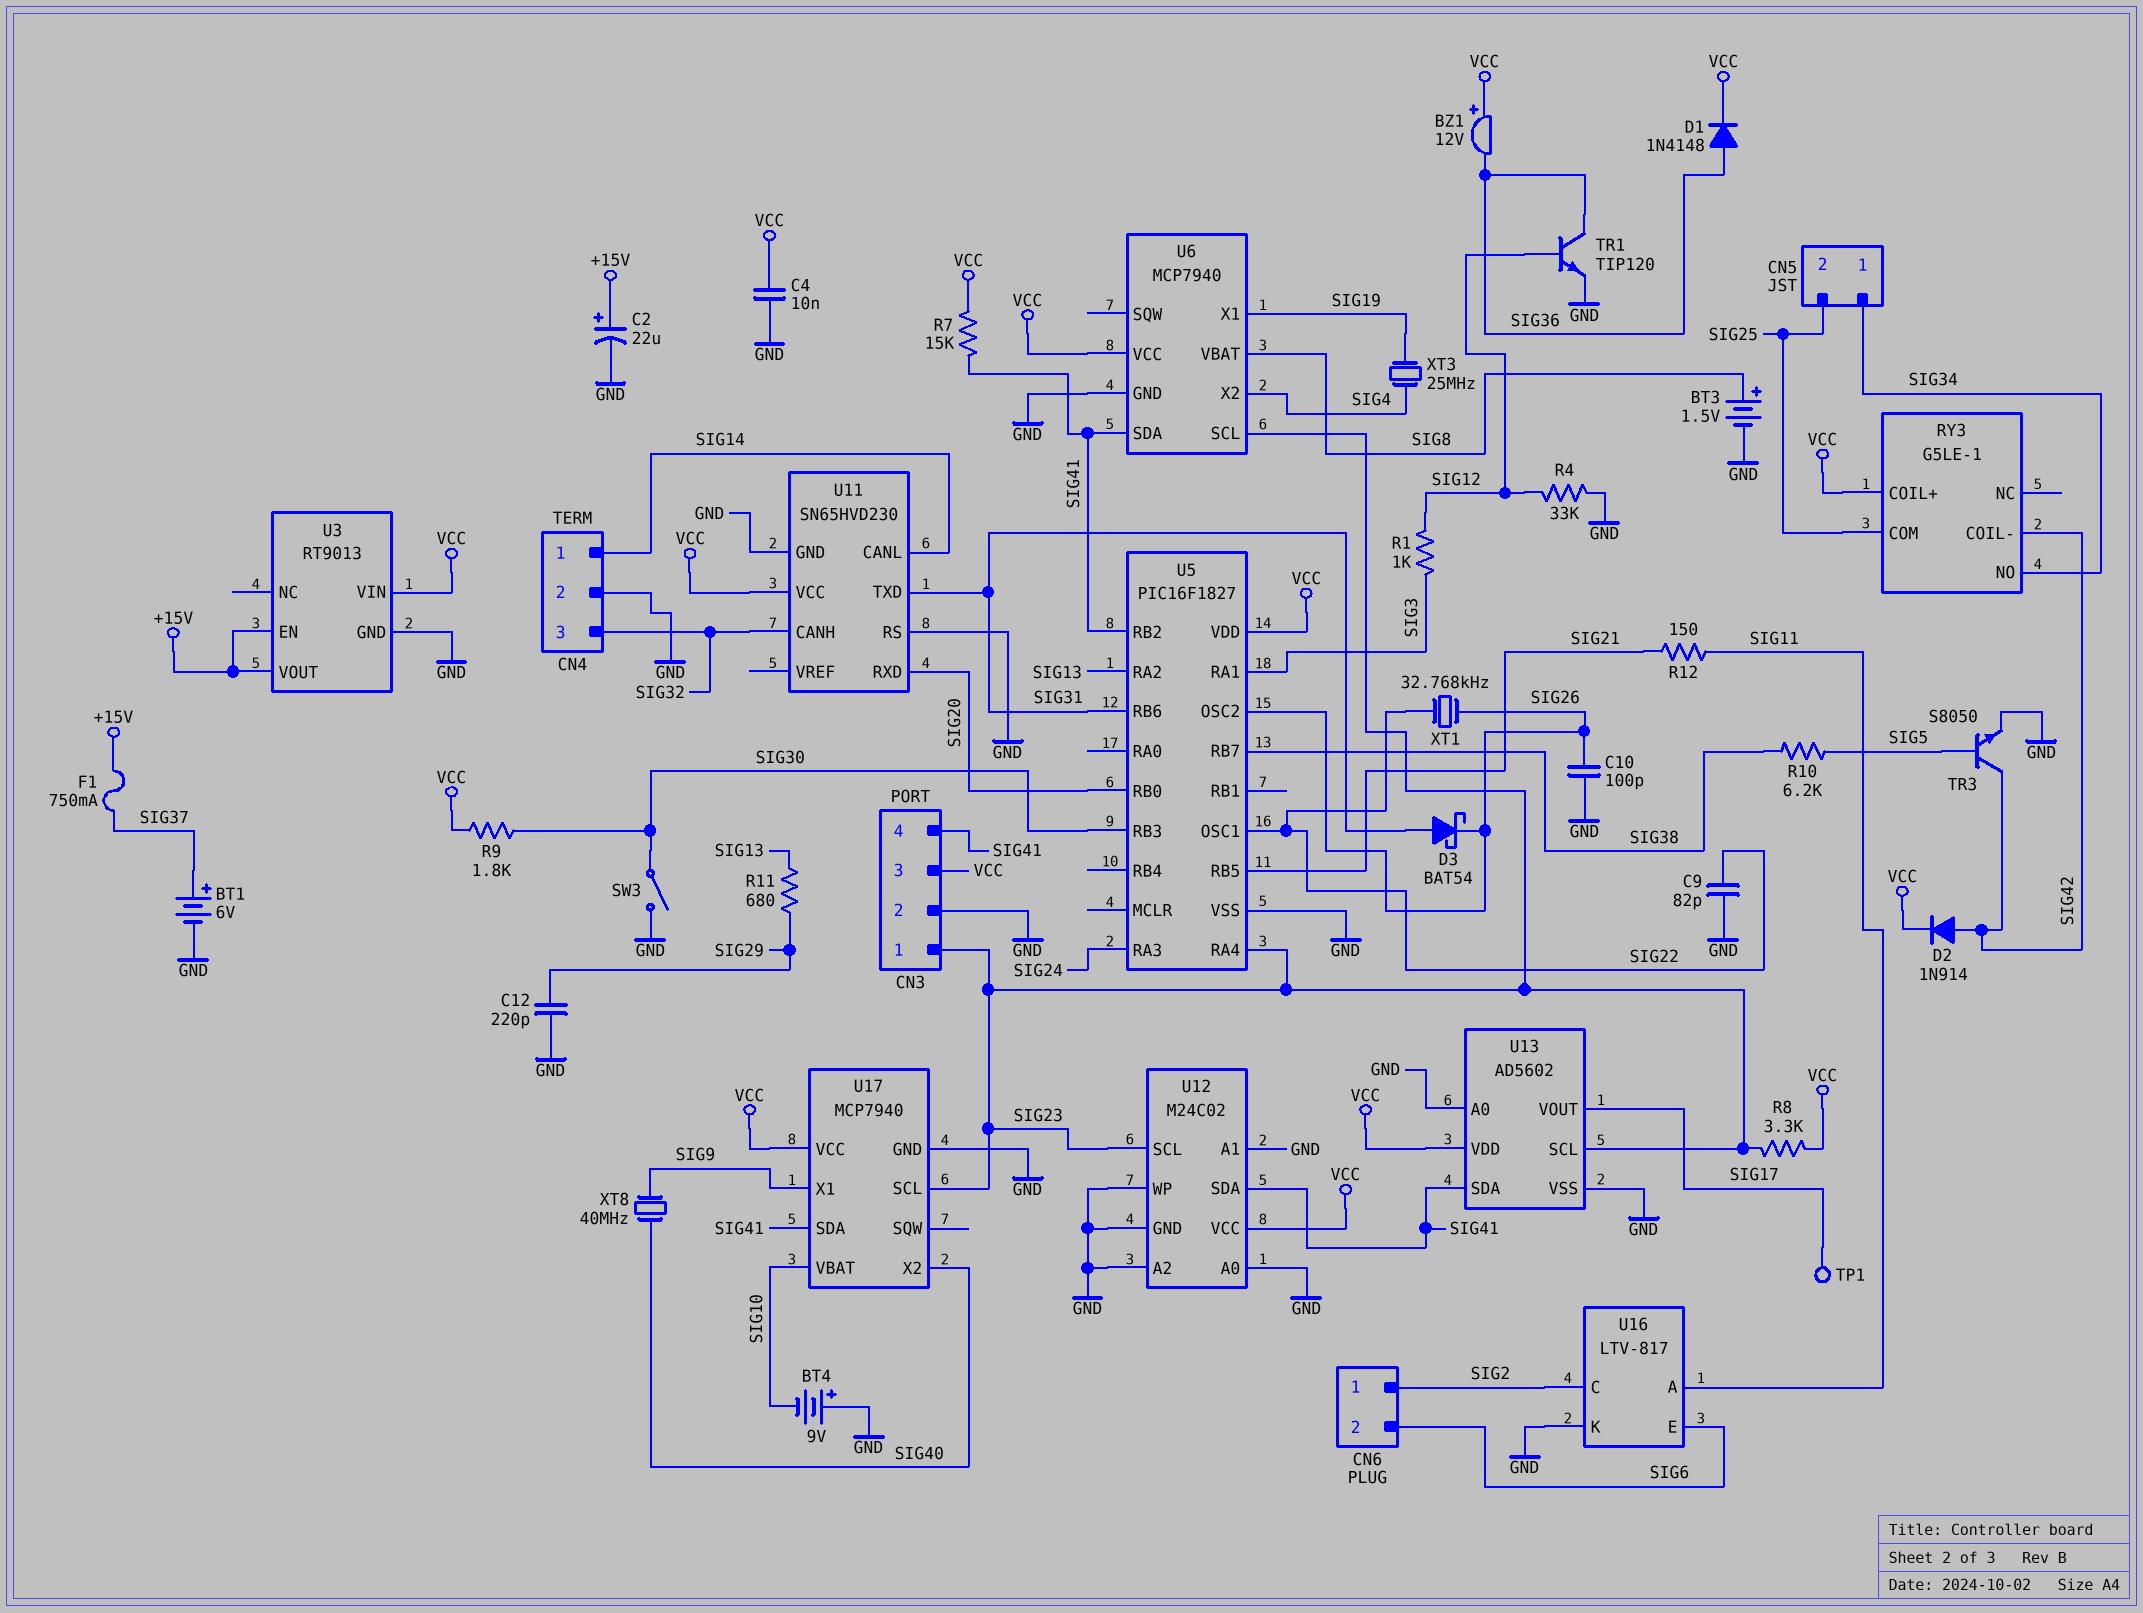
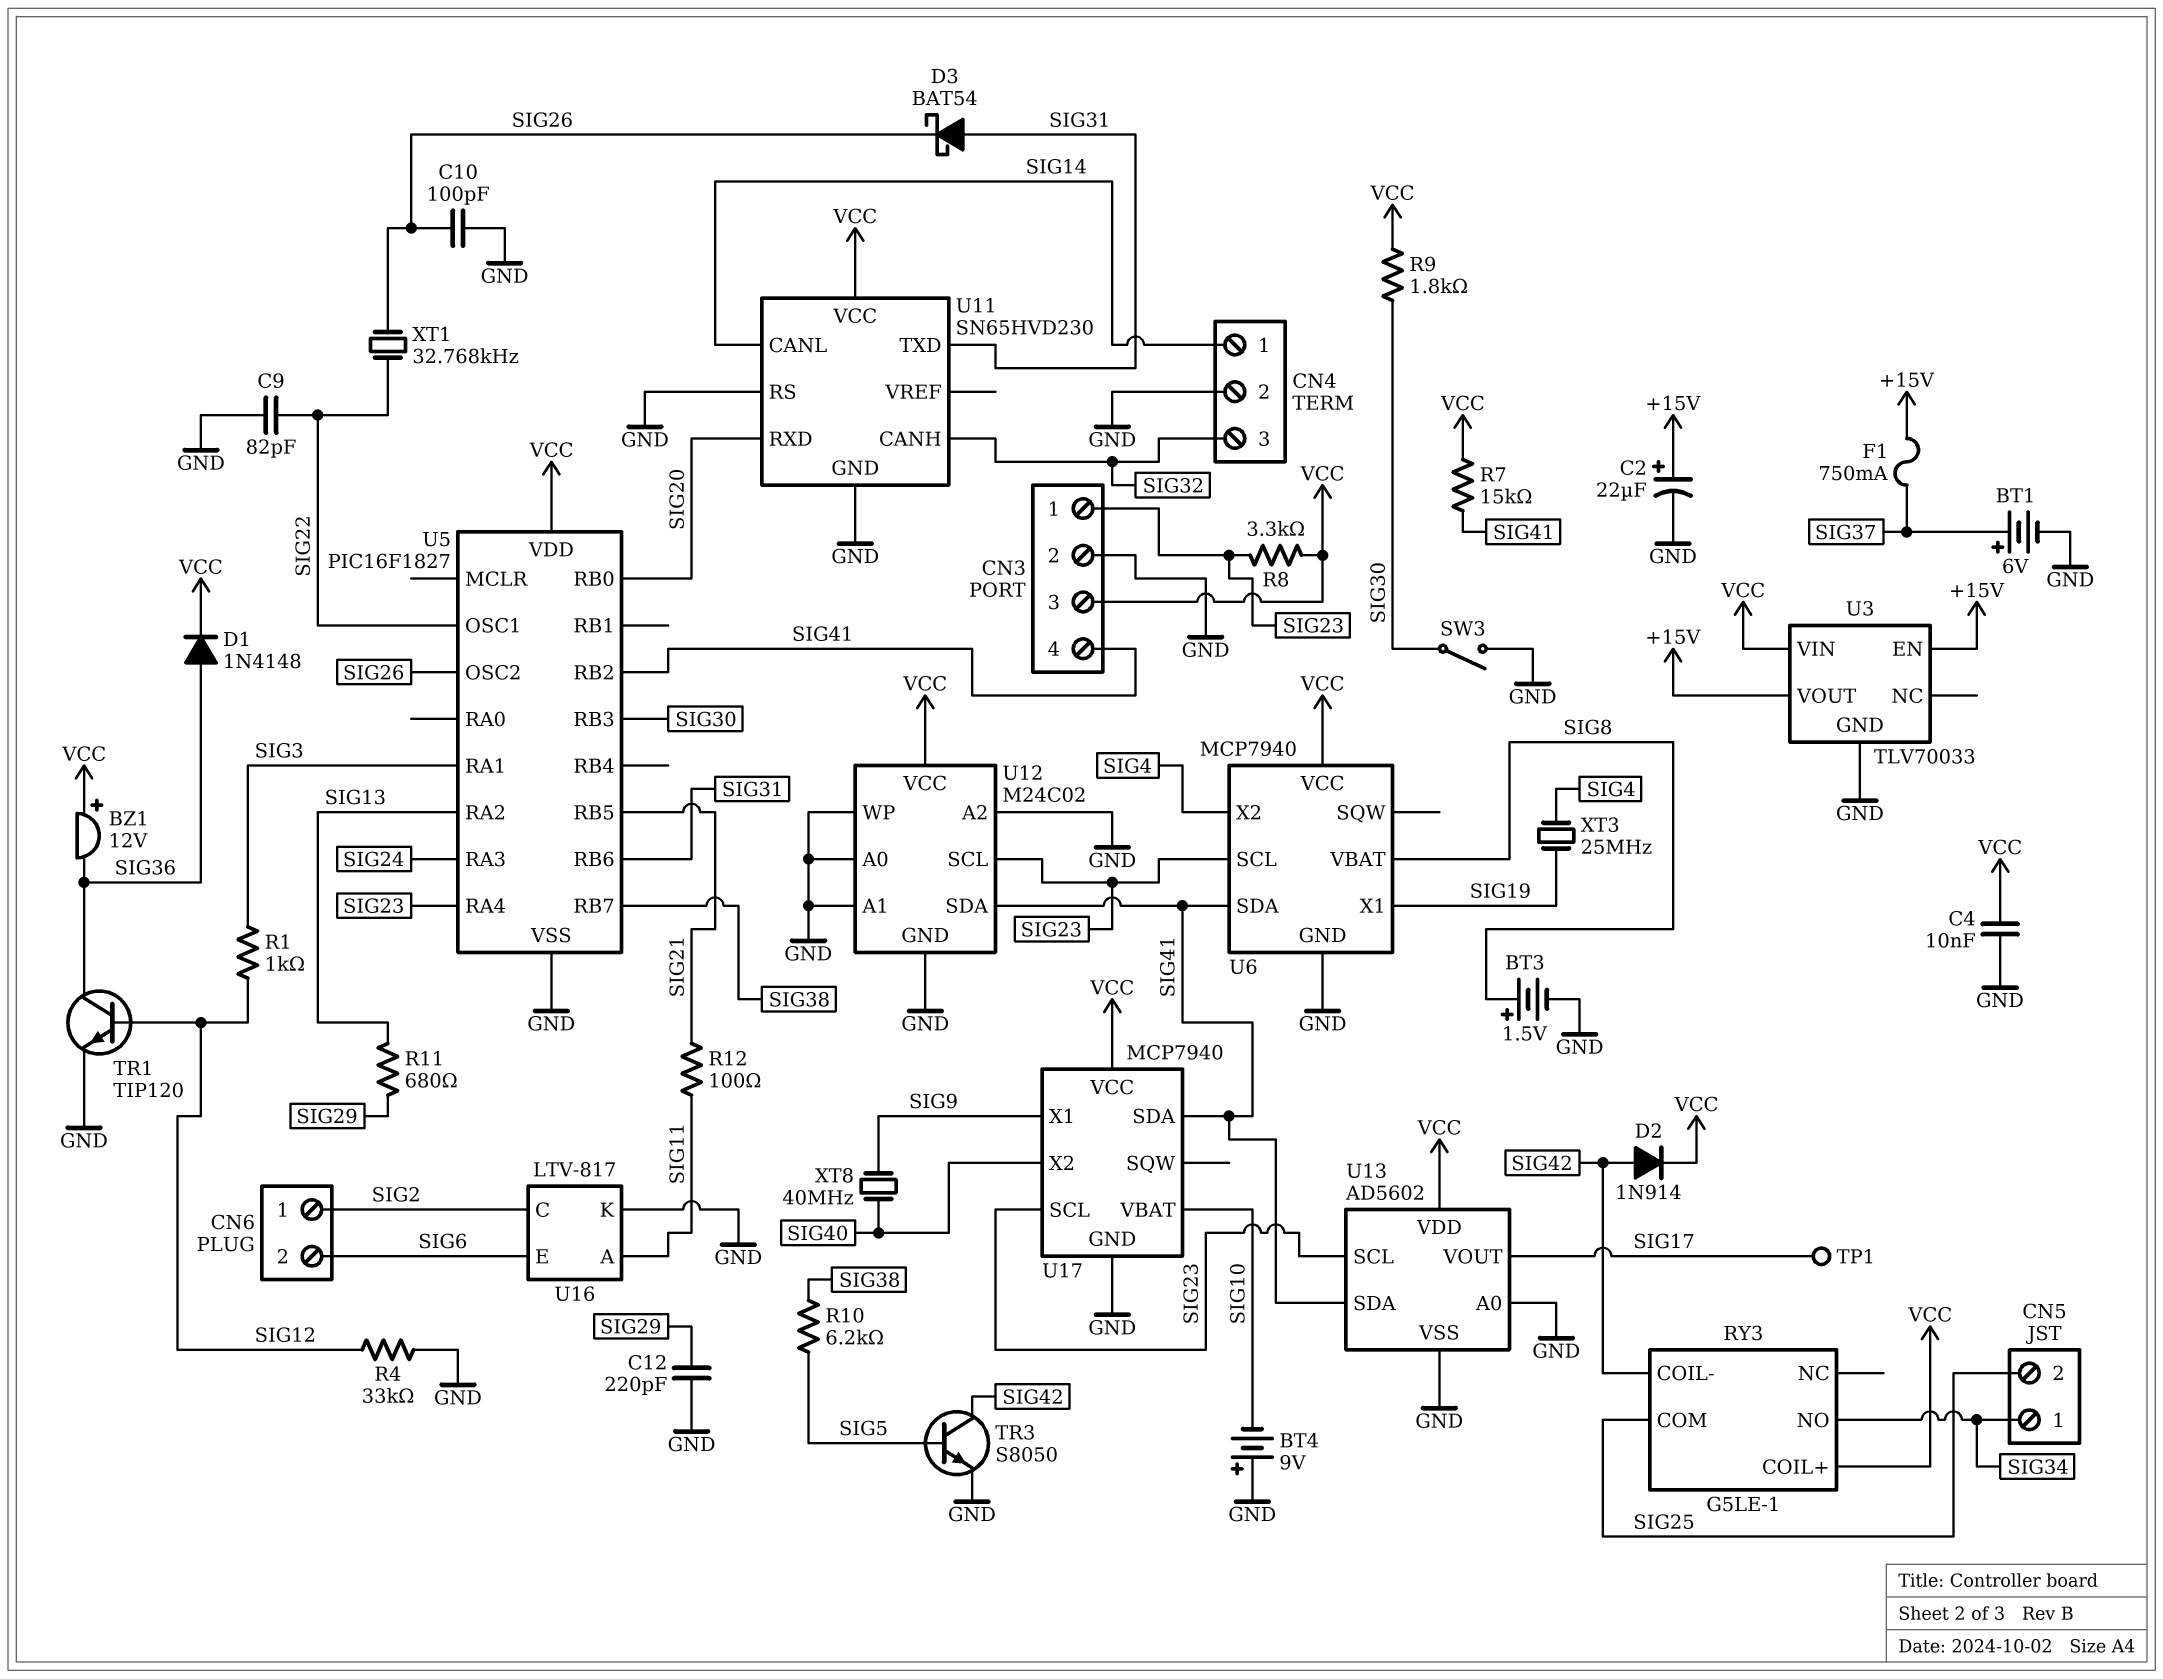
R12: 150 (SIG11, SIG21) -> 100 (SIG11, SIG21)
U3: RT9013 -> TLV70033

